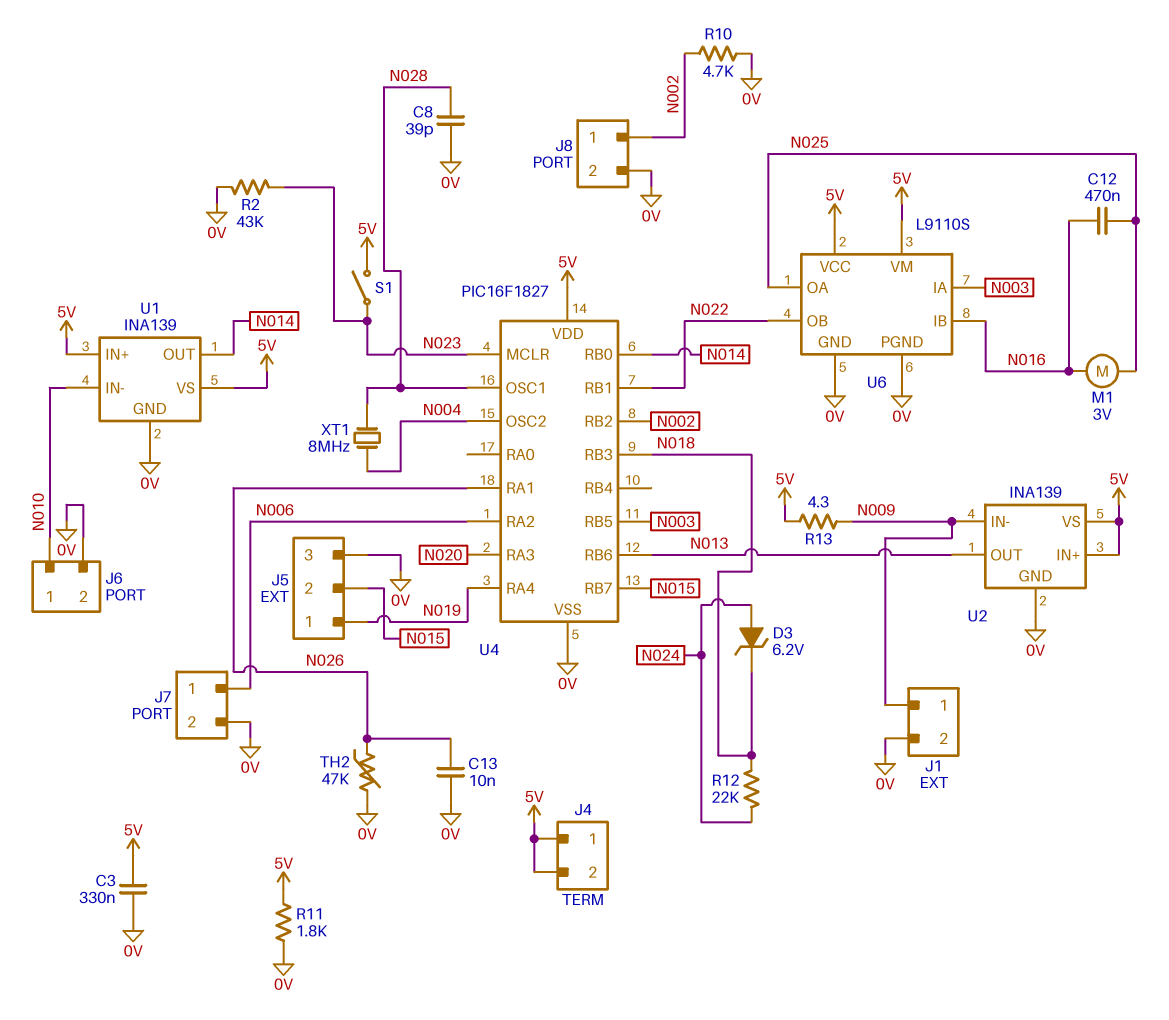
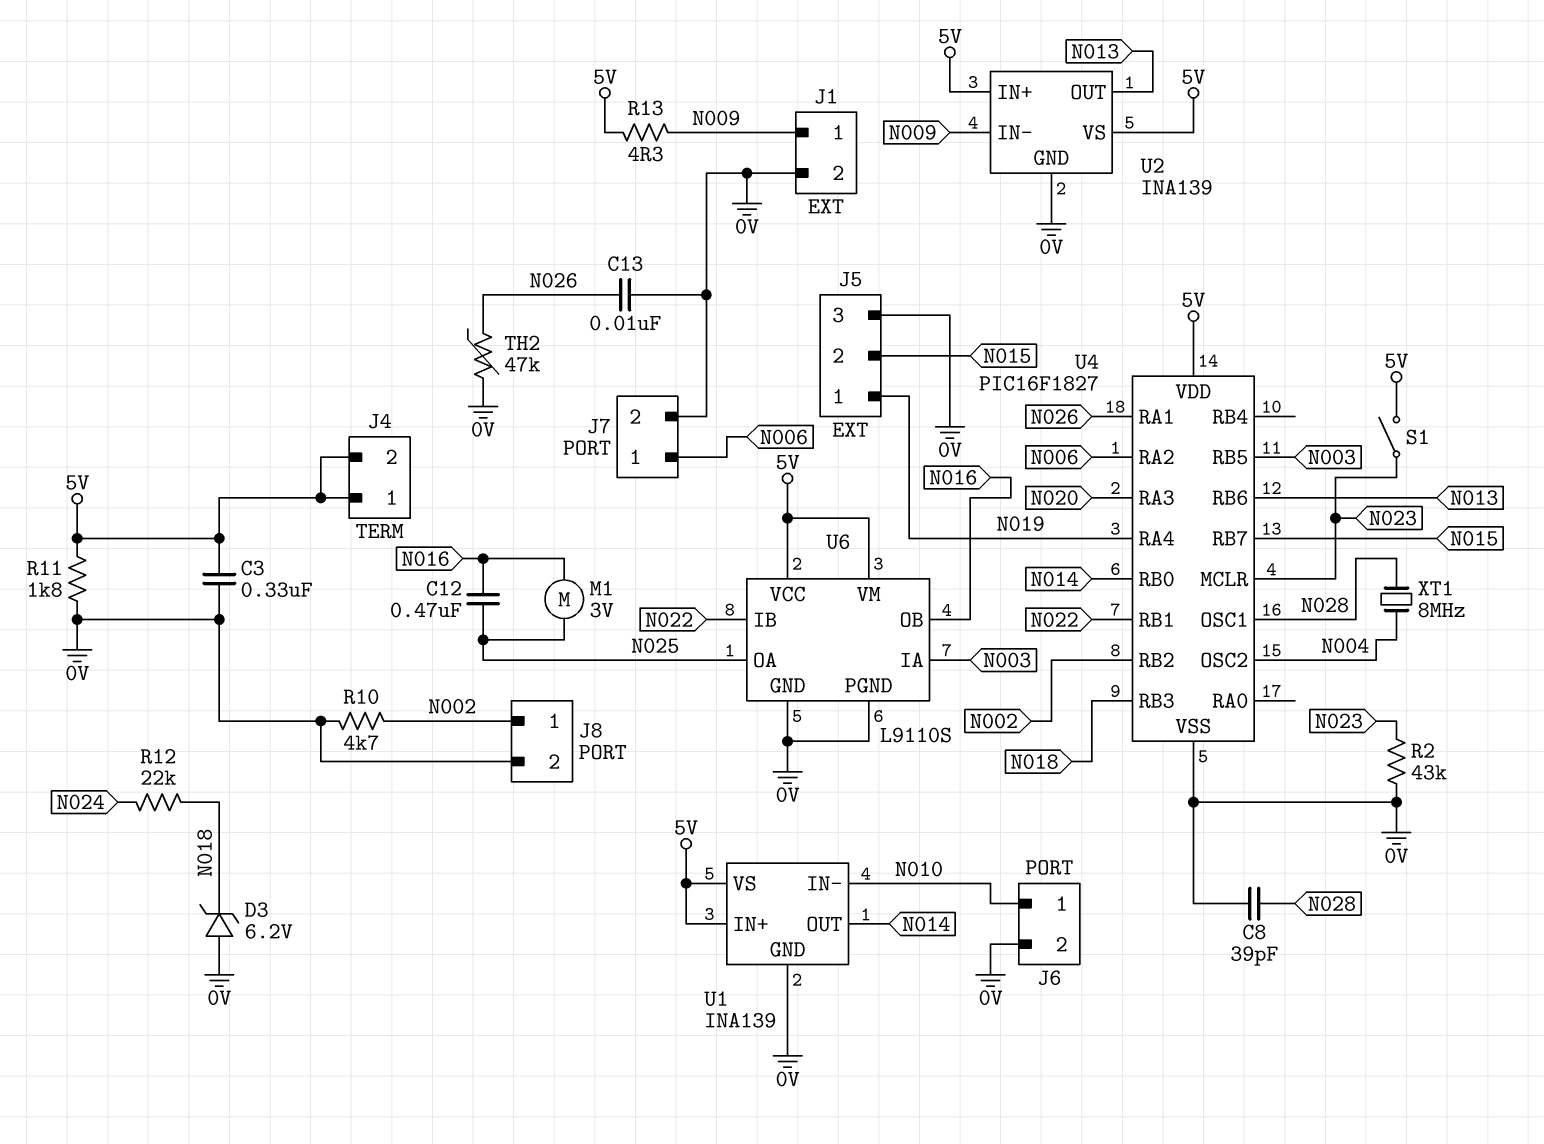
D3: zener 6.2V (A N024, K N018) -> zener 6.2V (A 0V, K N018)
U6 pin IB: N016 -> N022
U6 pin OB: N022 -> N016

